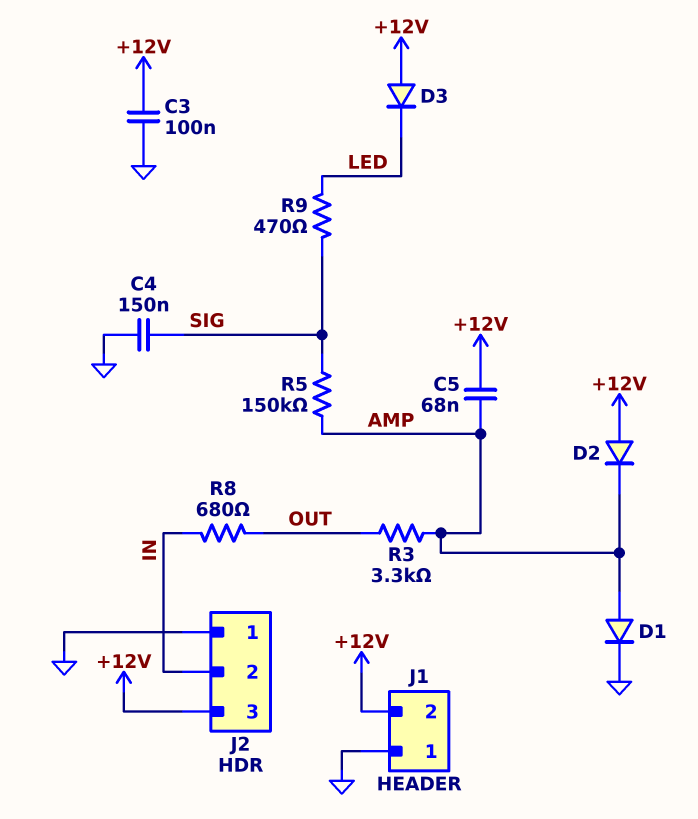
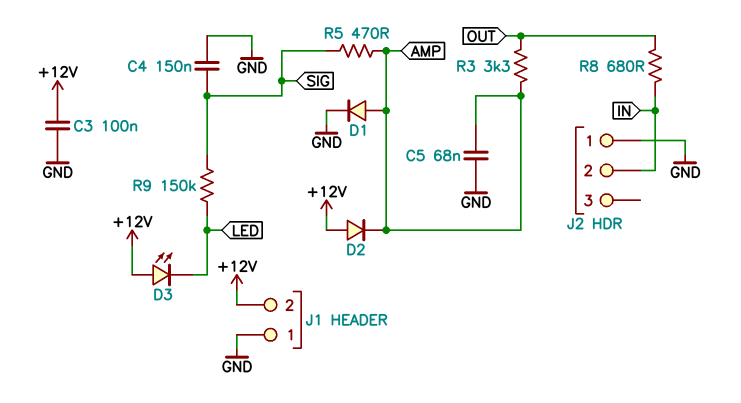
C5: 68nF (+12V, AMP) -> 68nF (AMP, GND)
D3: diode (A +12V, K LED) -> LED (A +12V, K LED)
J2 pin 3: +12V -> none
R5: 150k (AMP, SIG) -> 470 (AMP, SIG)
R9: 470 (LED, SIG) -> 150k (LED, SIG)

